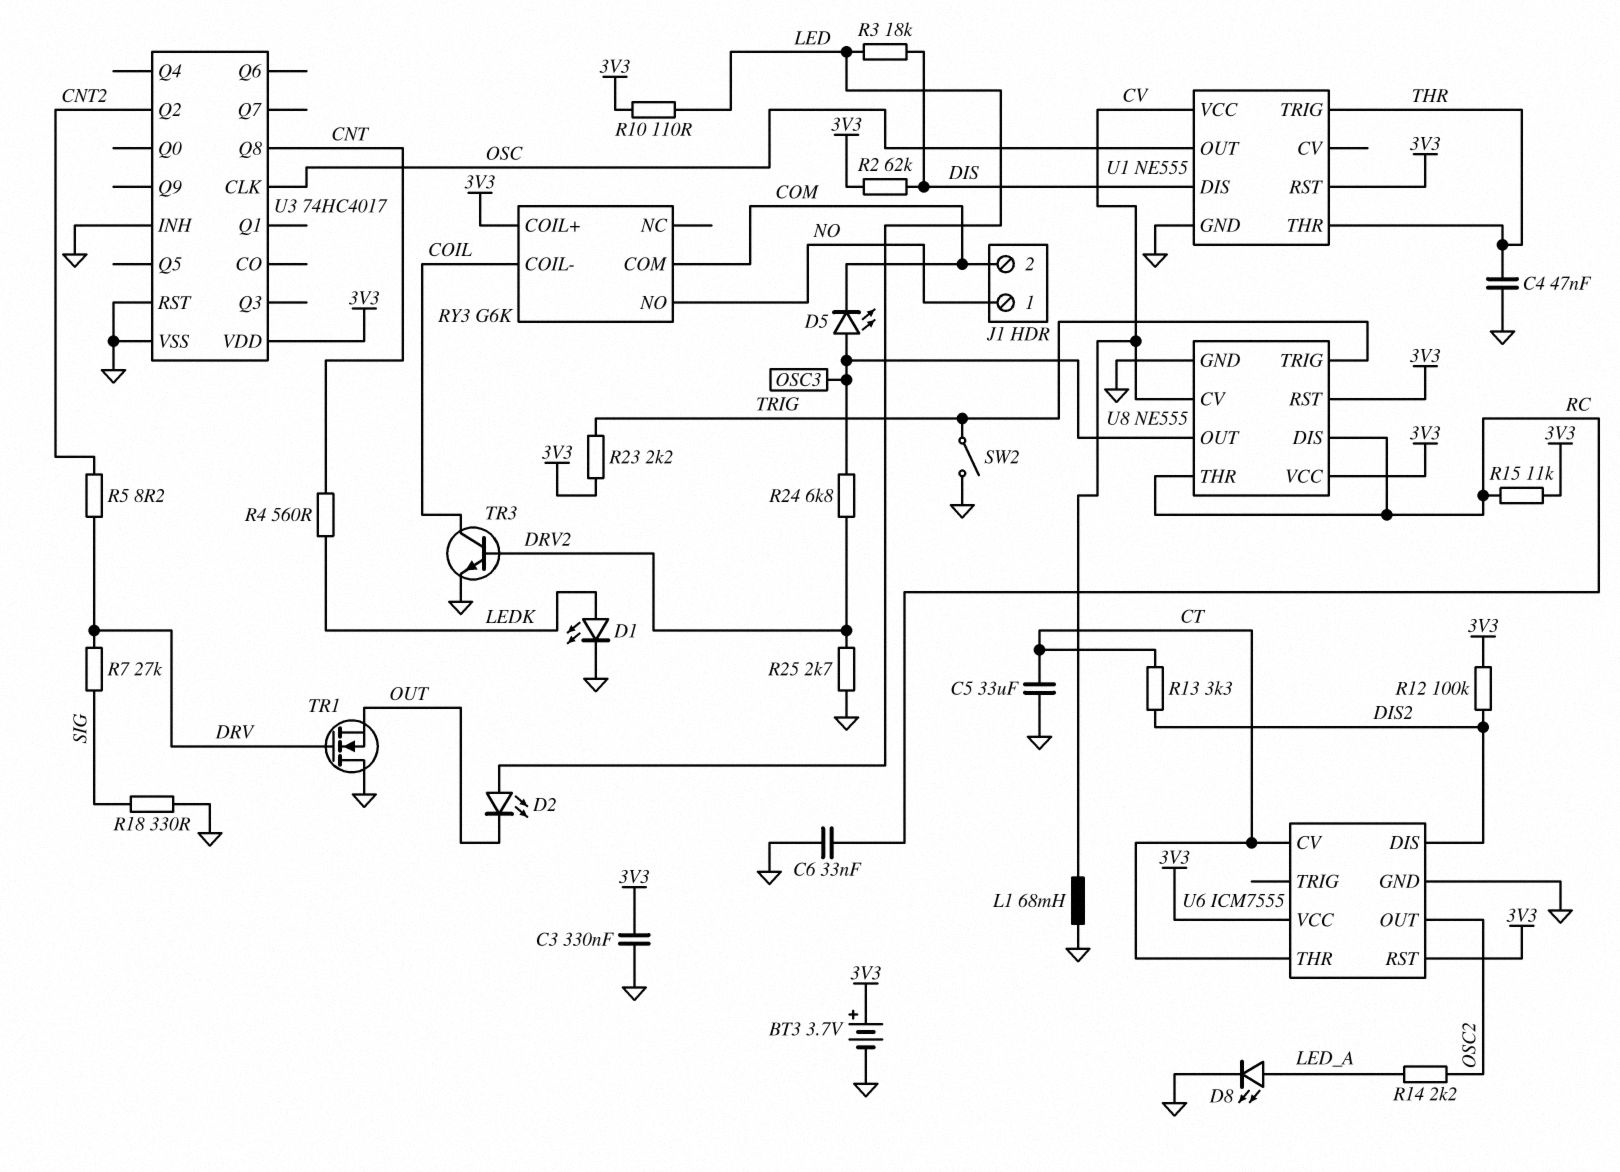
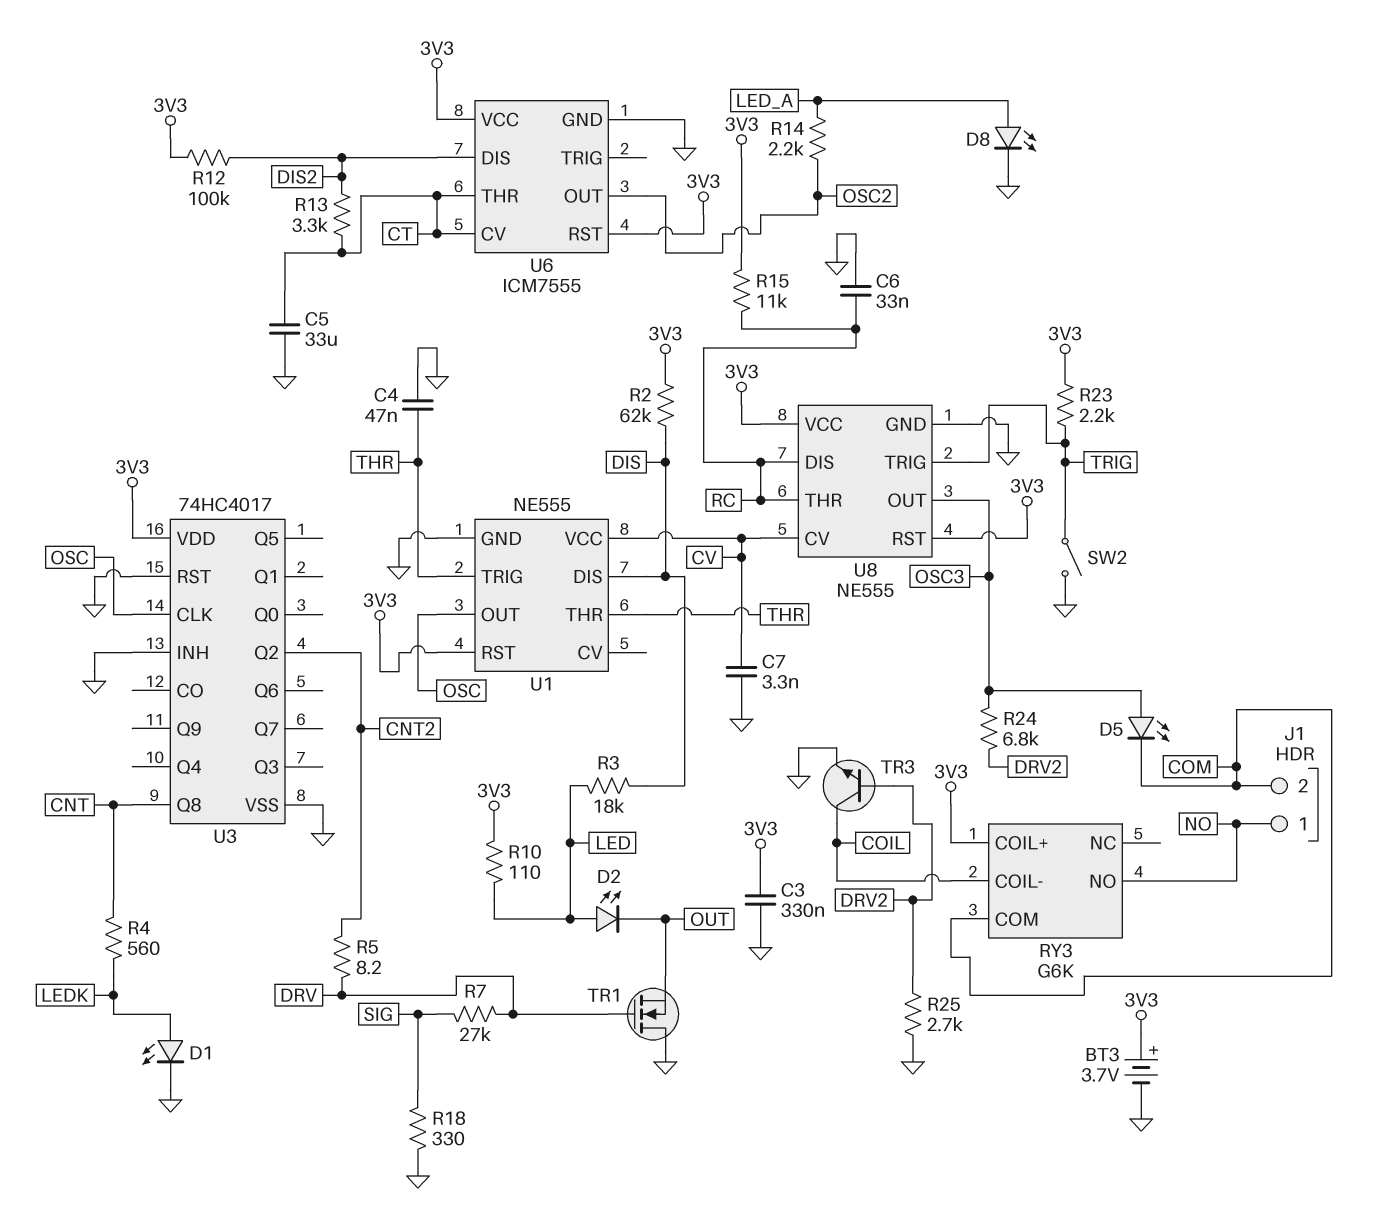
C7: none -> 3.3nF (CV, GND)
L1: 68mH (CV, GND) -> none

